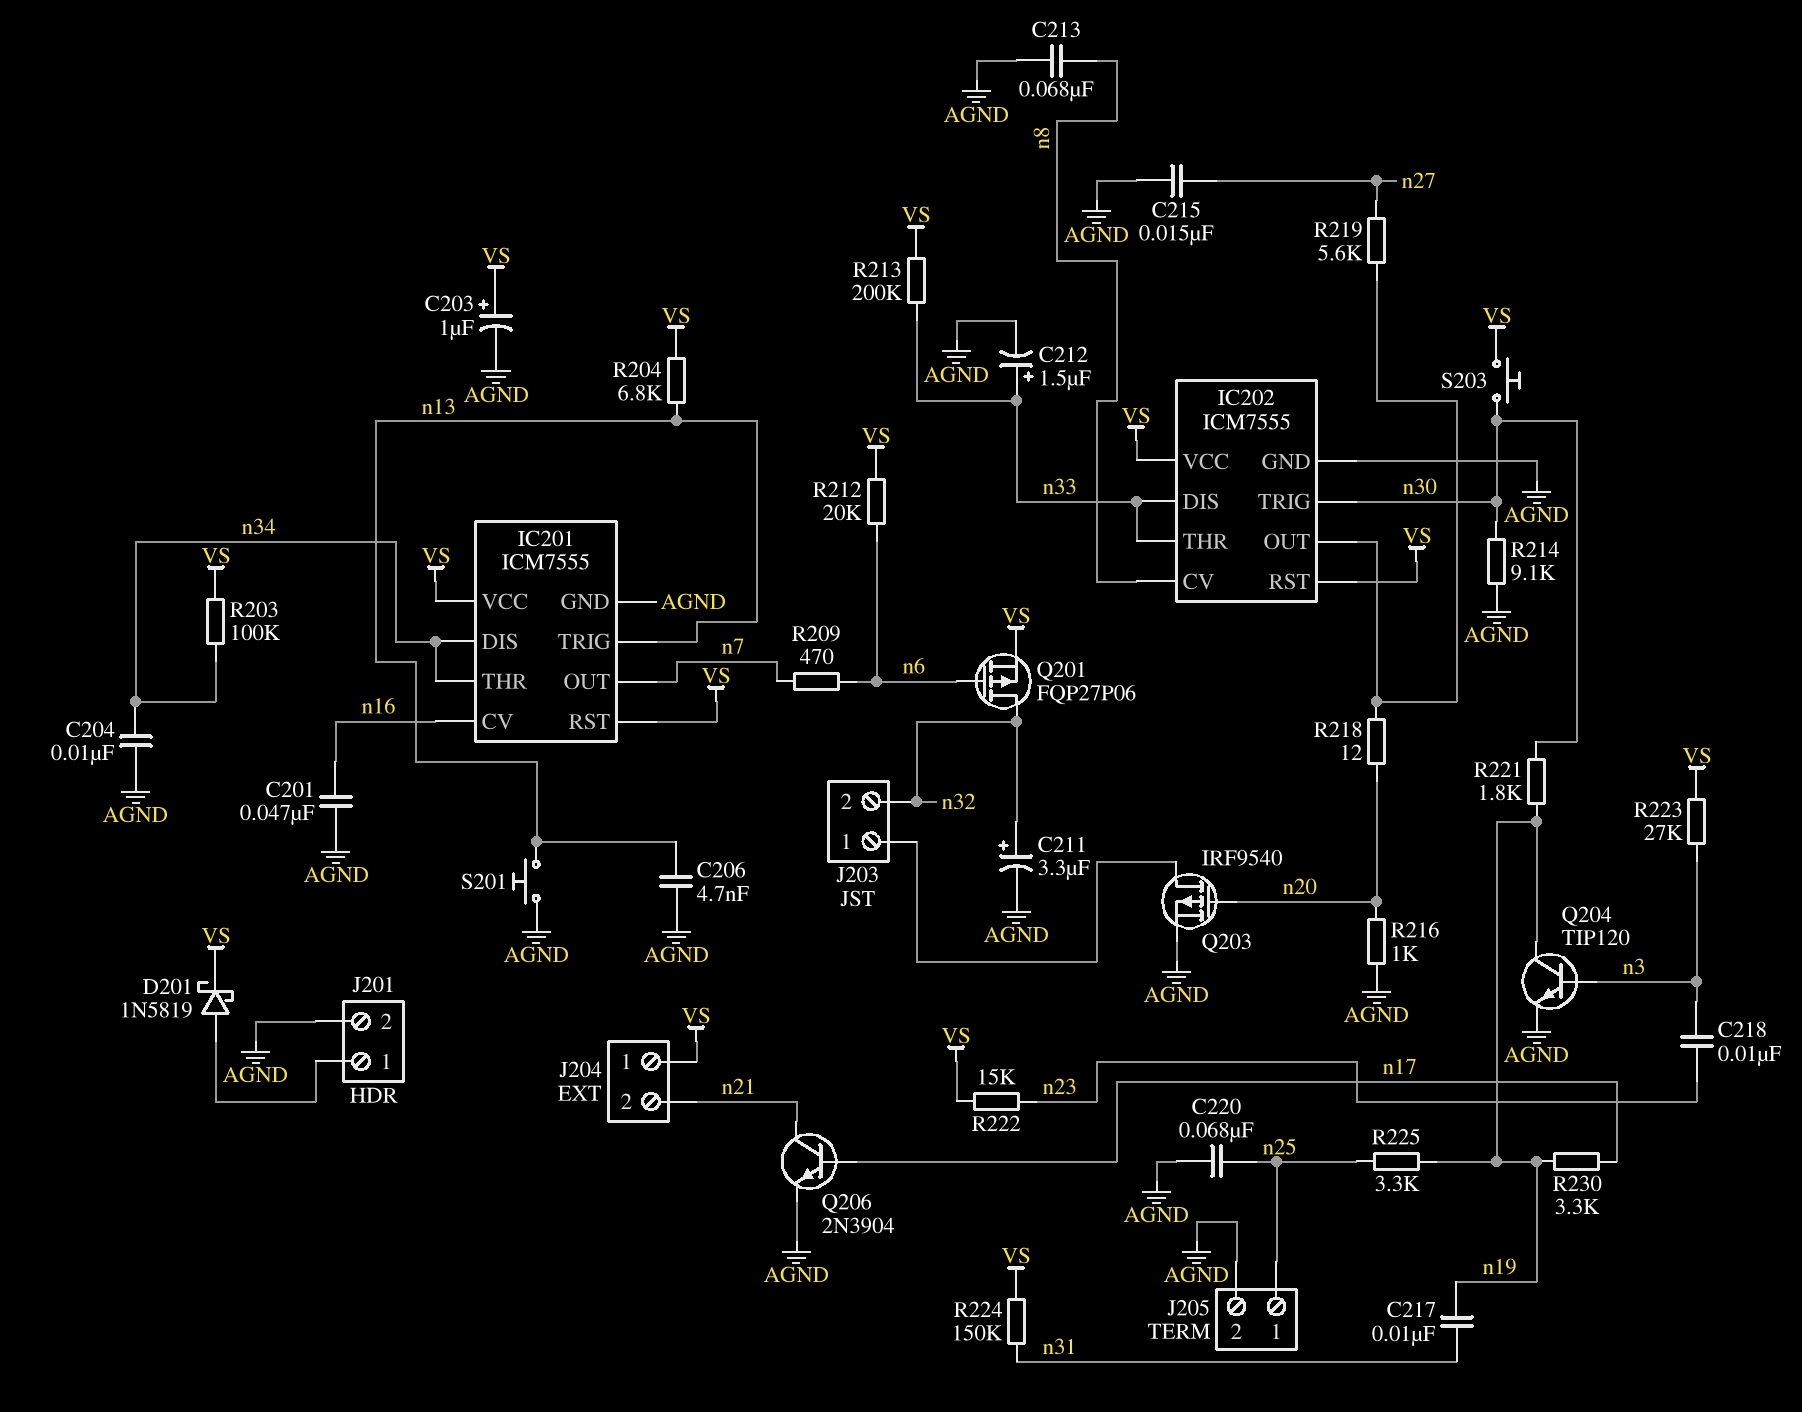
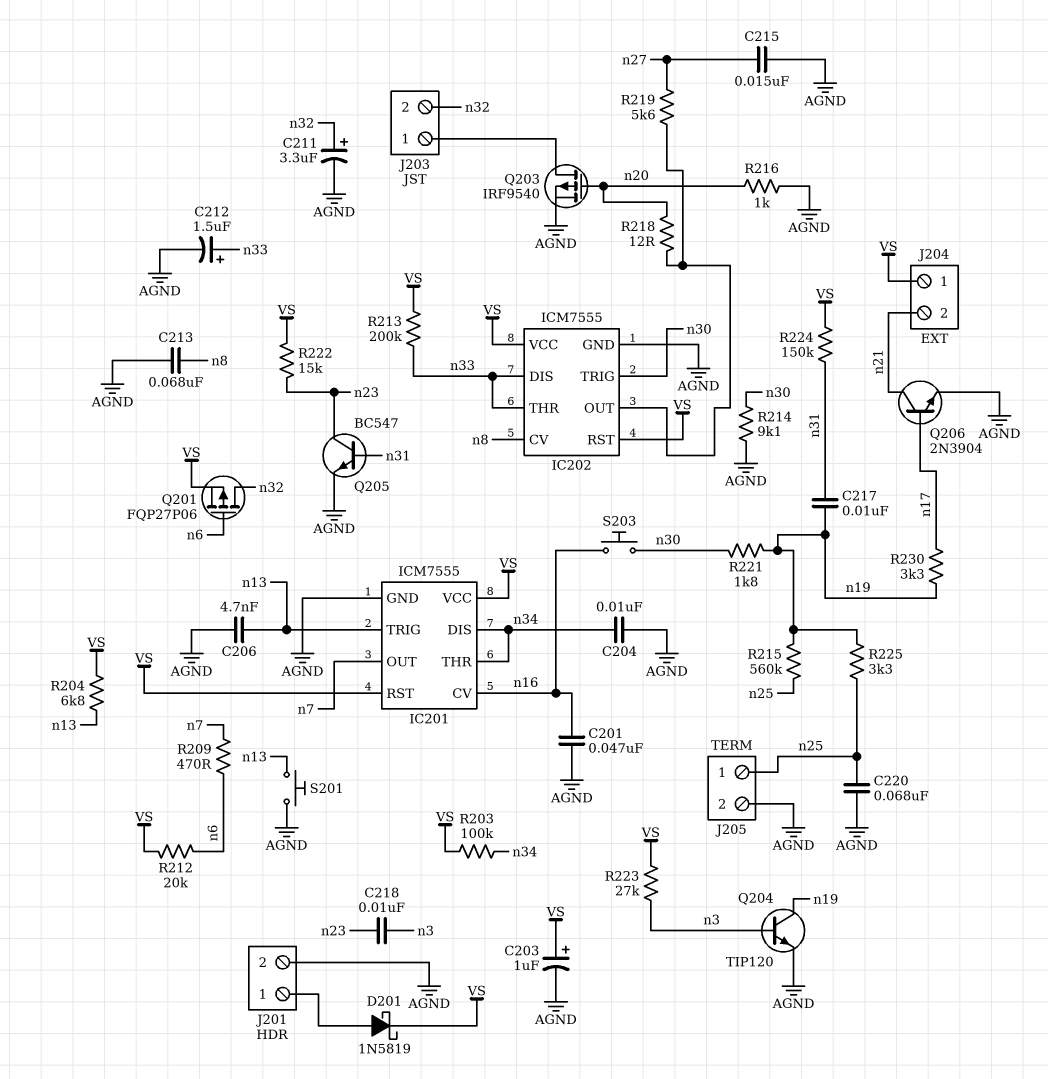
Q205: none -> NPN BC547 (B n31, C n23, E AGND)
R215: none -> 560k (n19, n25)
S203: button (VS, n30) -> button (n16, n30)

